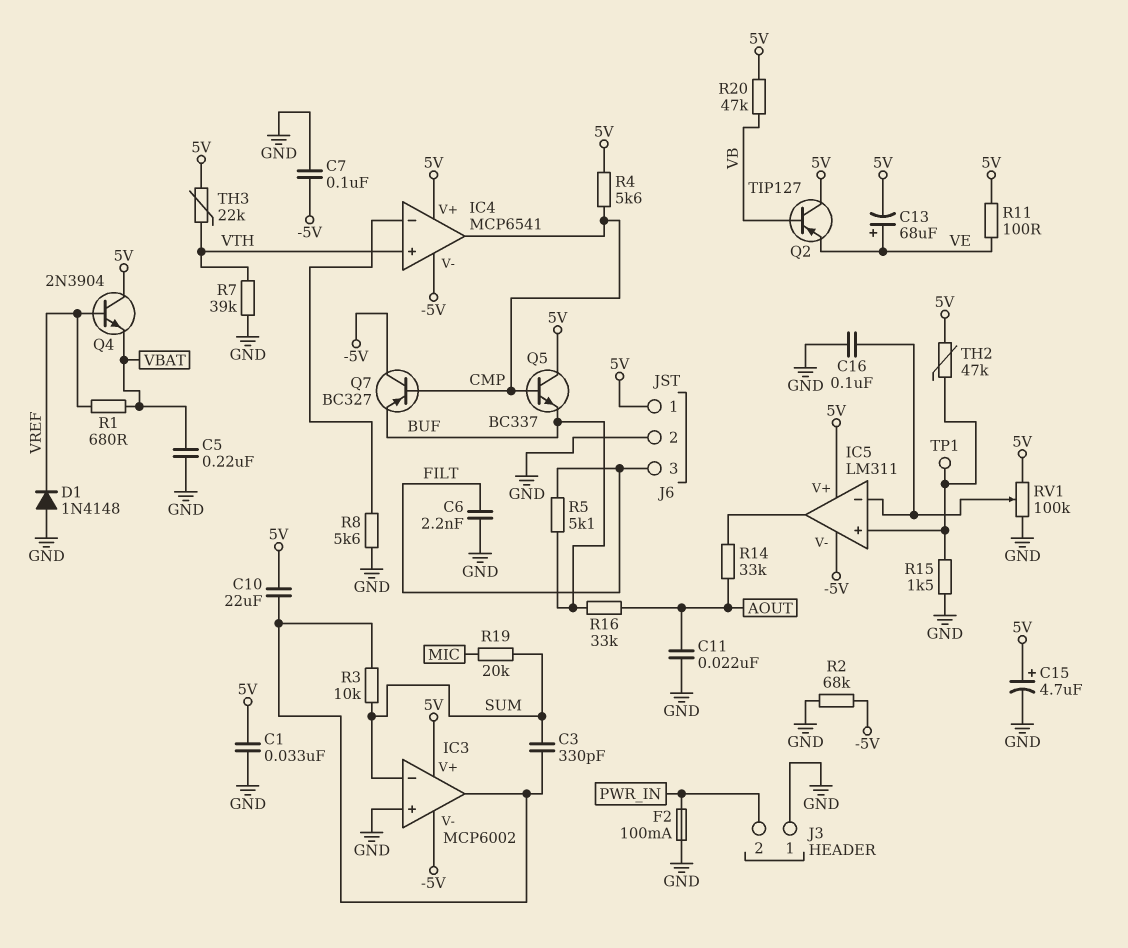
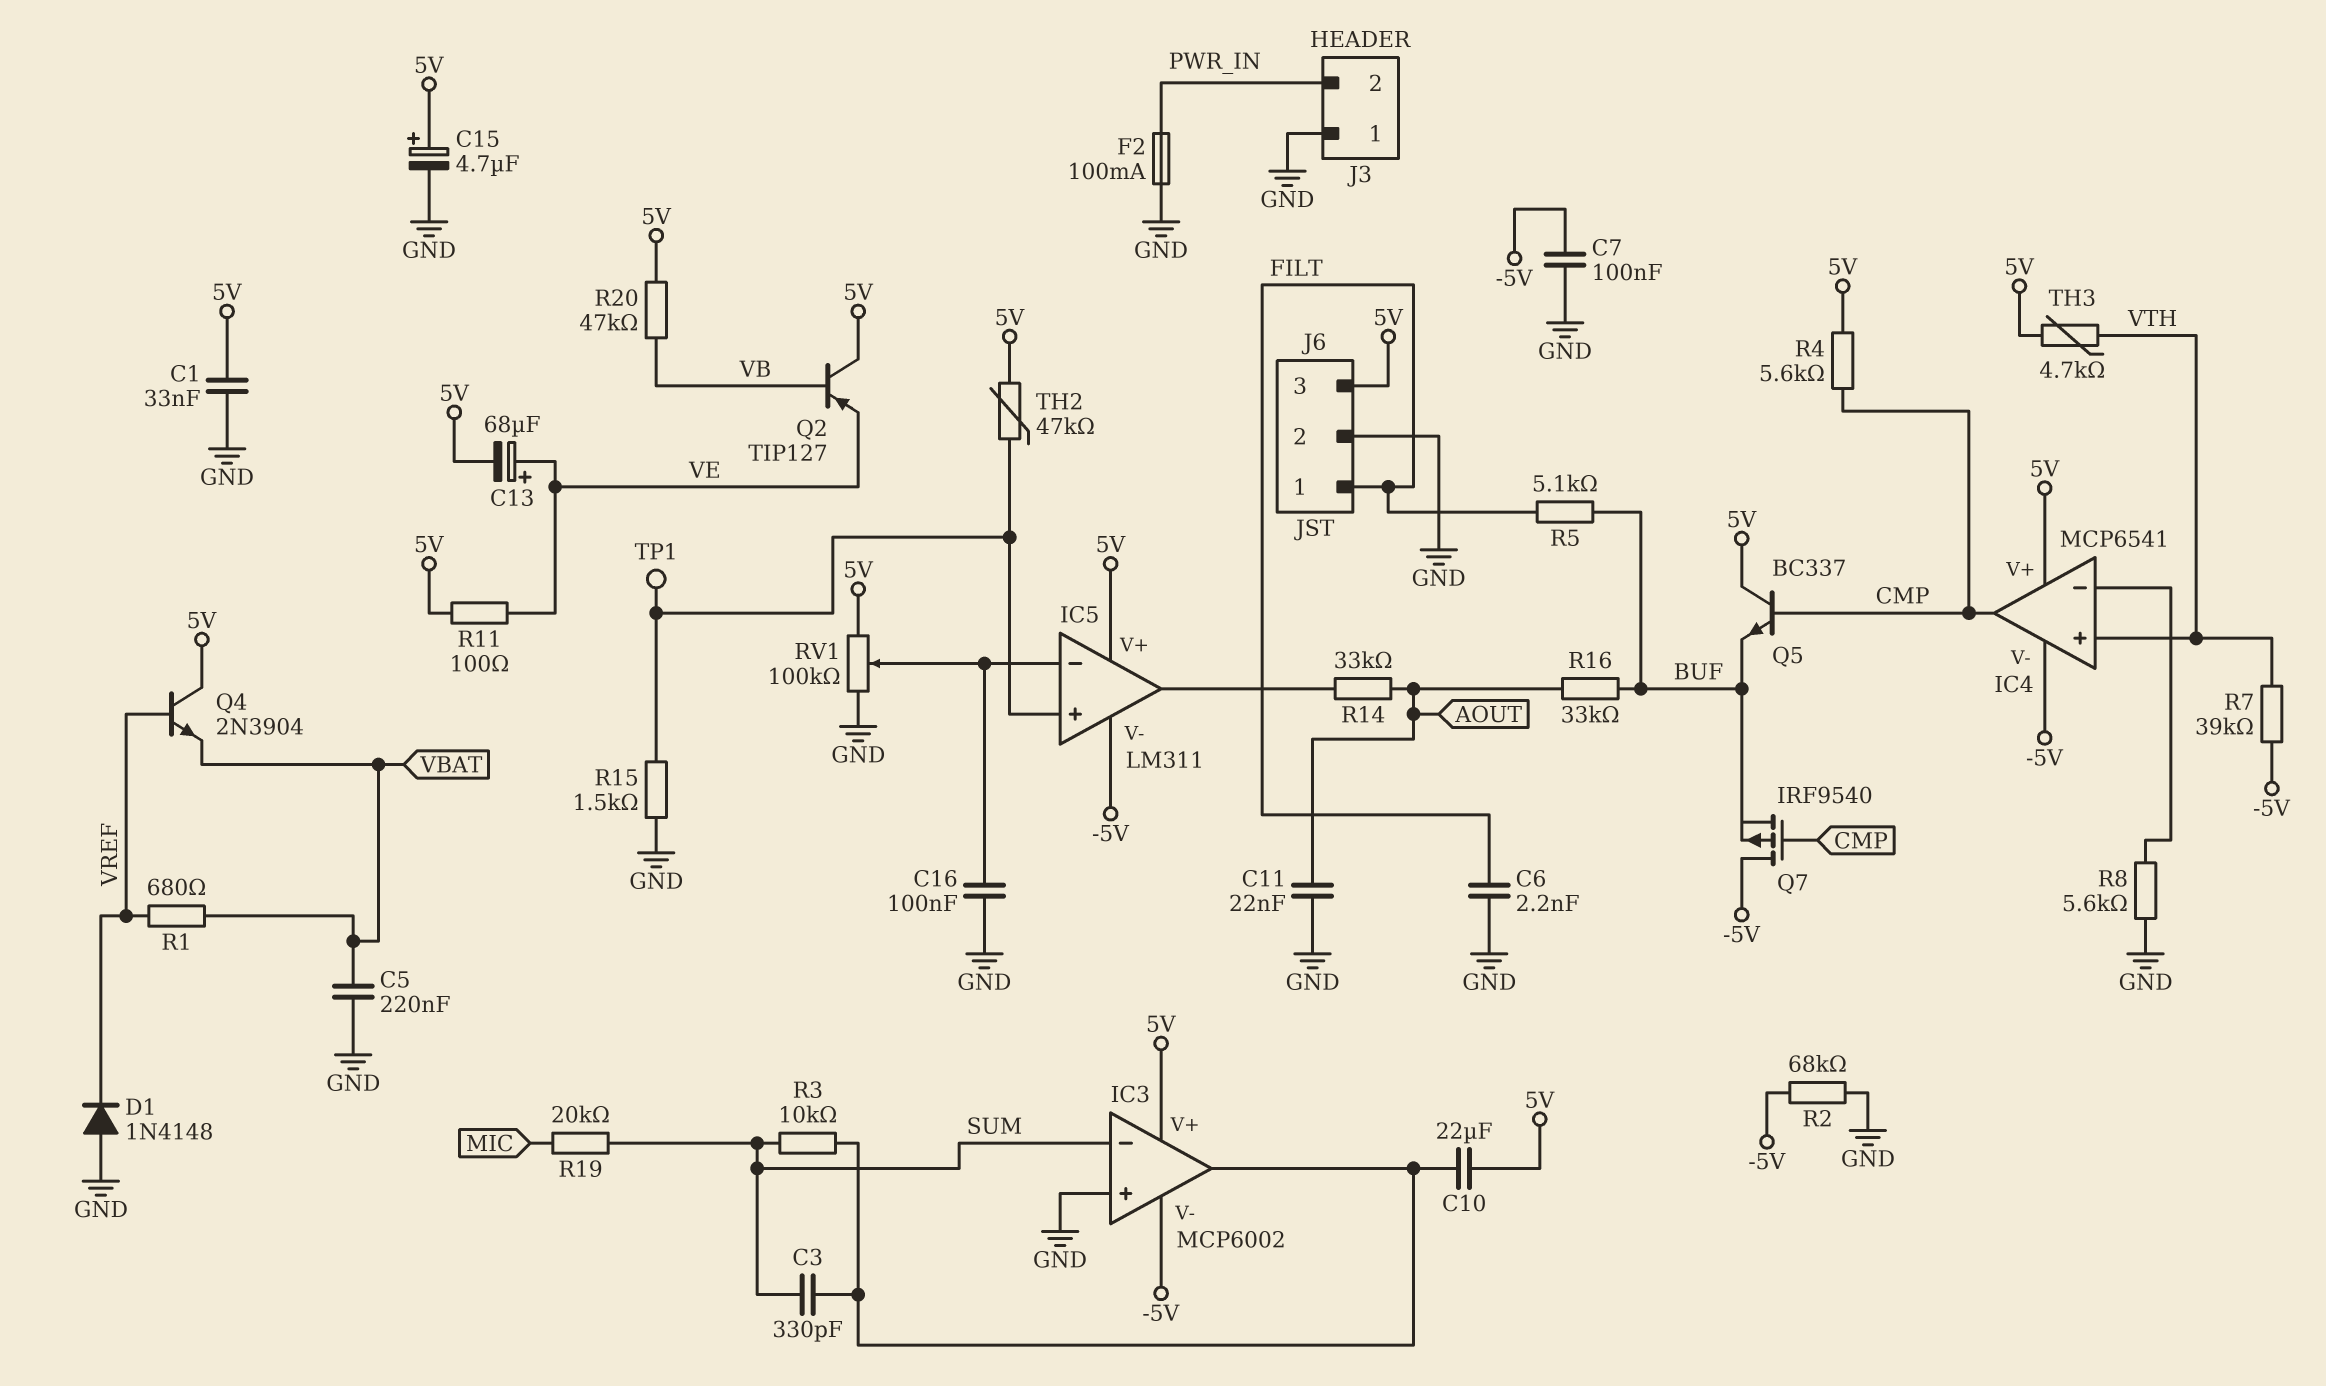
J6 pin 1: 5V -> FILT
J6 pin 3: FILT -> 5V
Q7: PNP BC327 (B CMP, C -5V, E BUF) -> PMOS IRF9540 (G CMP, D -5V, S BUF)
R7: 39k (GND, VTH) -> 39k (-5V, VTH)
TH3: 22k (5V, VTH) -> 4.7k (5V, VTH)

